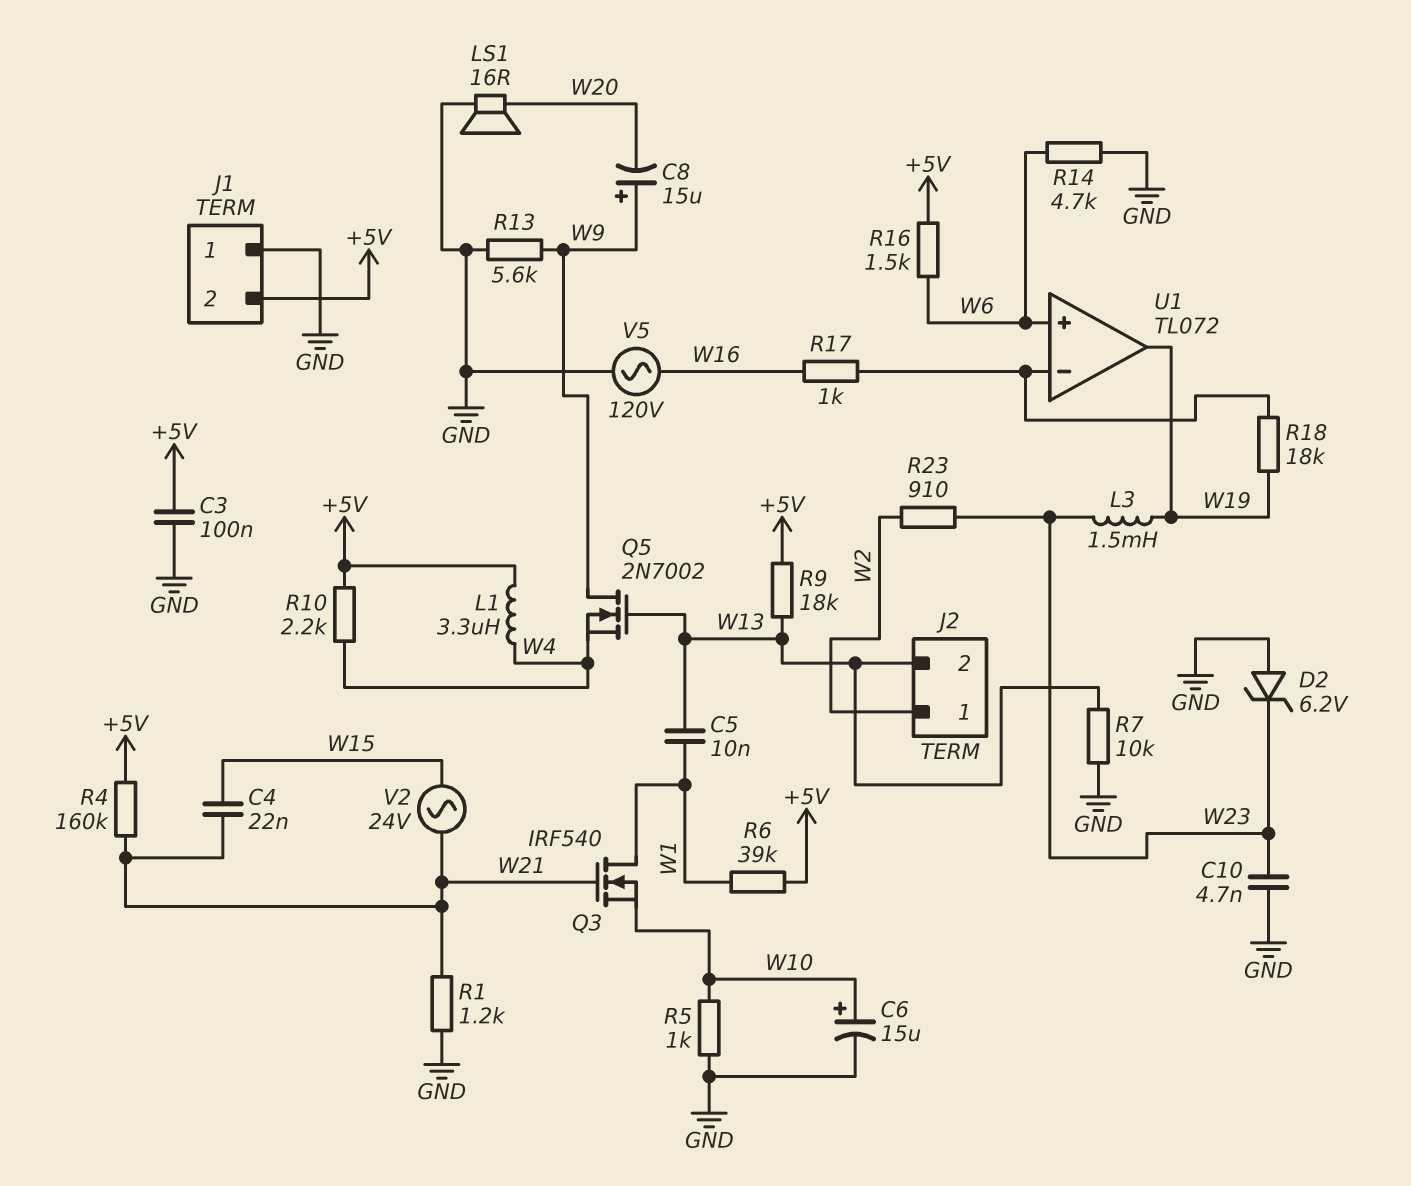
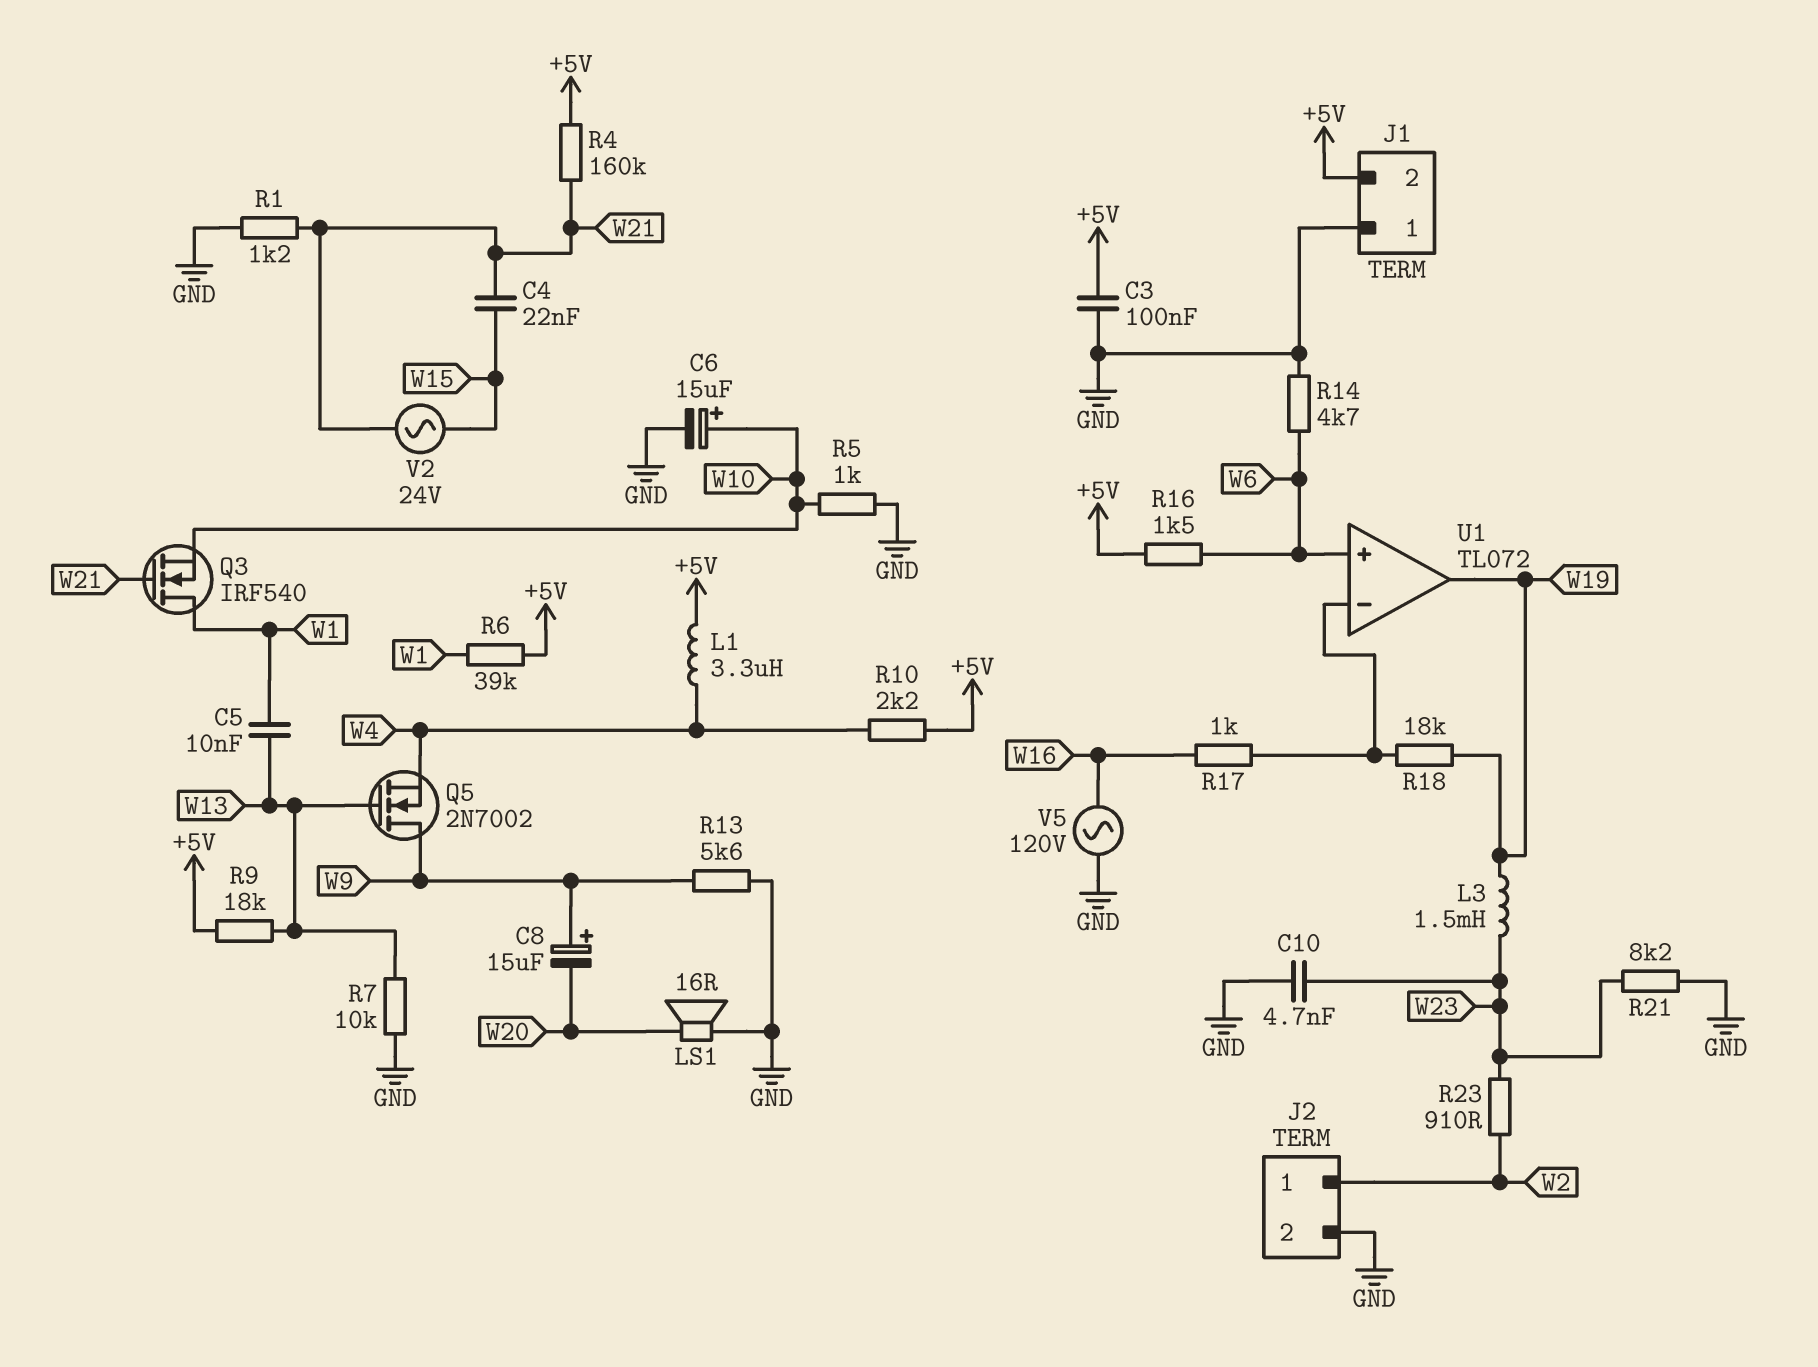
D2: zener 6.2V (A GND, K W23) -> none
J2 pin 2: W13 -> GND
R21: none -> 8.2k (GND, W23)

